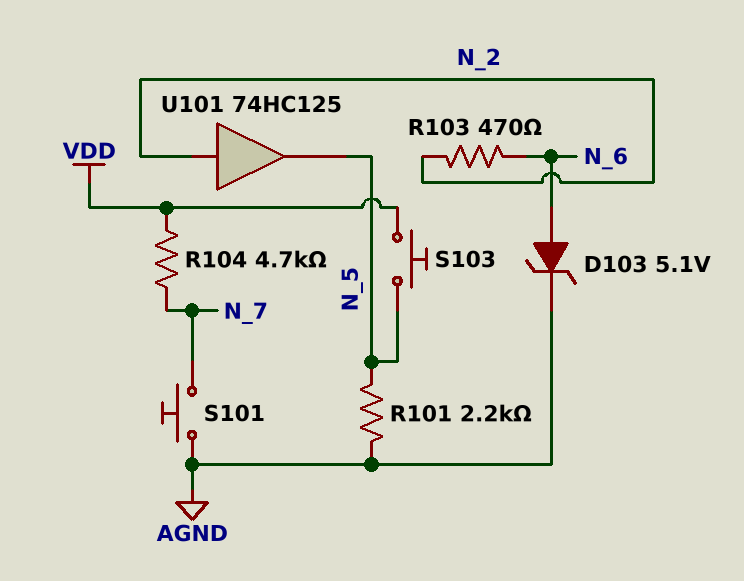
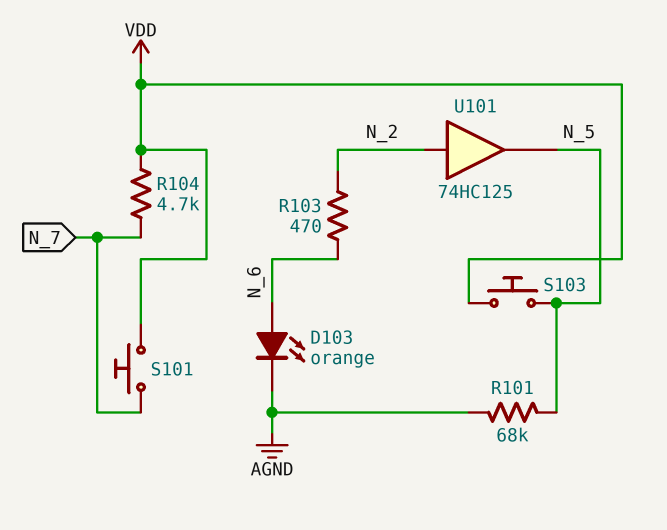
D103: zener 5.1V (A N_6, K AGND) -> LED orange (A N_6, K AGND)
R101: 2.2k (AGND, N_5) -> 68k (AGND, N_5)
S101: button (AGND, N_7) -> button (N_7, VDD)

